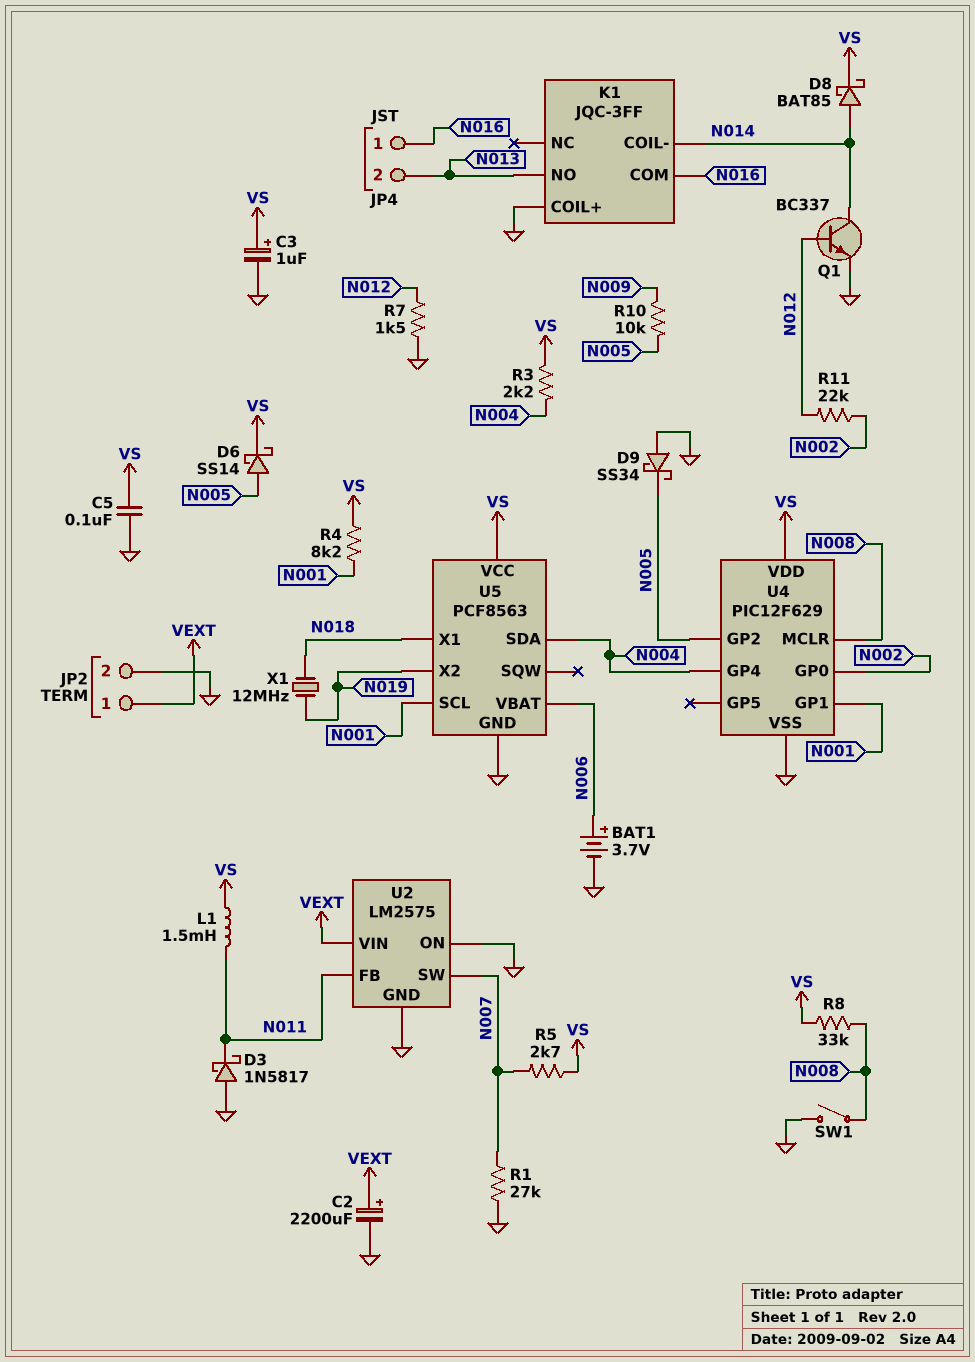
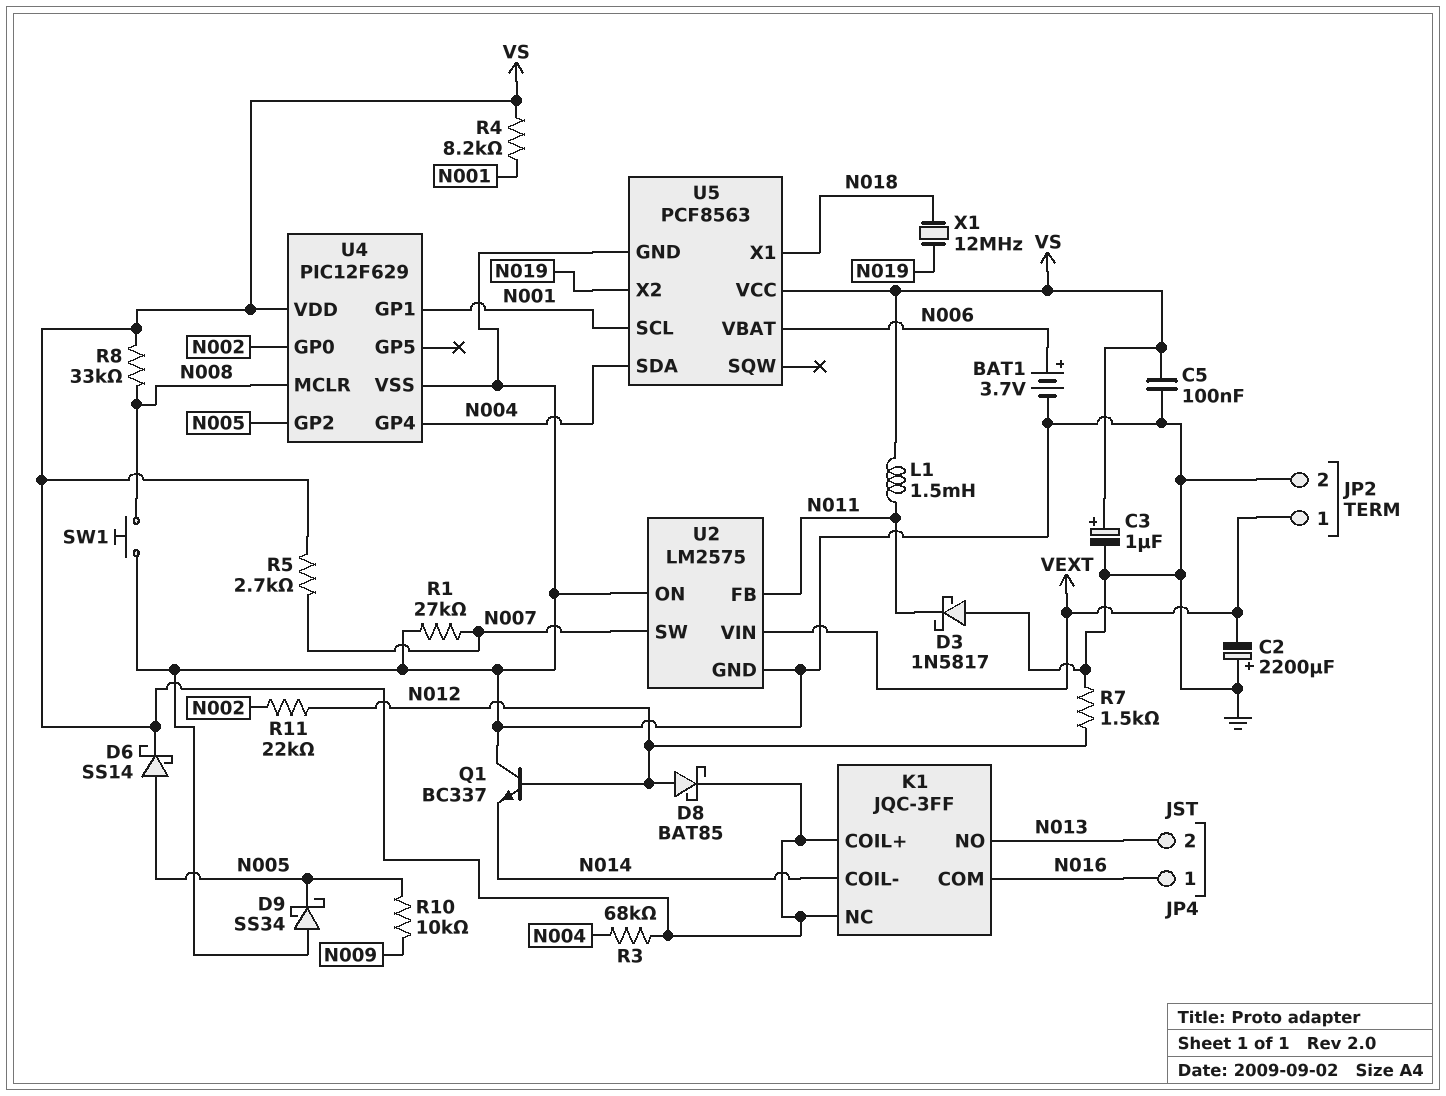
C2: 2200uF (plus VEXT, minus GND) -> 2200uF (plus GND, minus VEXT)
D8: schottky BAT85 (A N014, K VS) -> schottky BAT85 (A N012, K VS)
K1 pin COIL+: GND -> VS
K1 pin NC: none -> VS
Q1: NPN BC337 (B N012, C N014, E GND) -> NPN BC337 (B N012, C GND, E N014)
R3: 2.2k (N004, VS) -> 68k (N004, VS)
SW1: switch (GND, N008) -> button (GND, N008)

